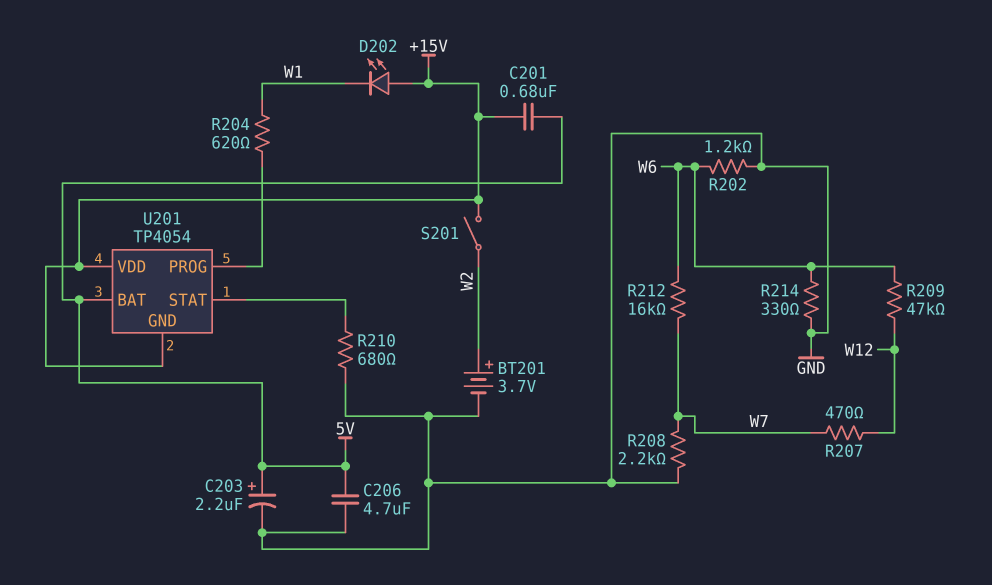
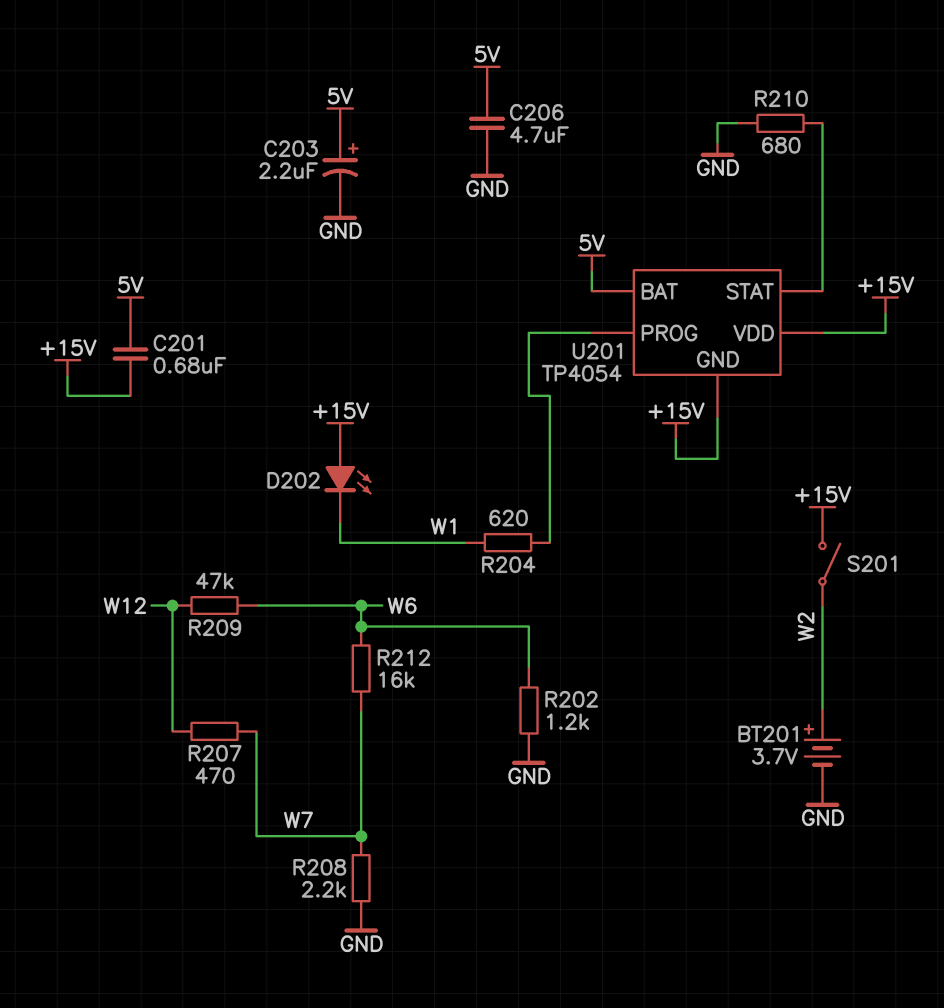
R214: 330 (GND, W6) -> none

